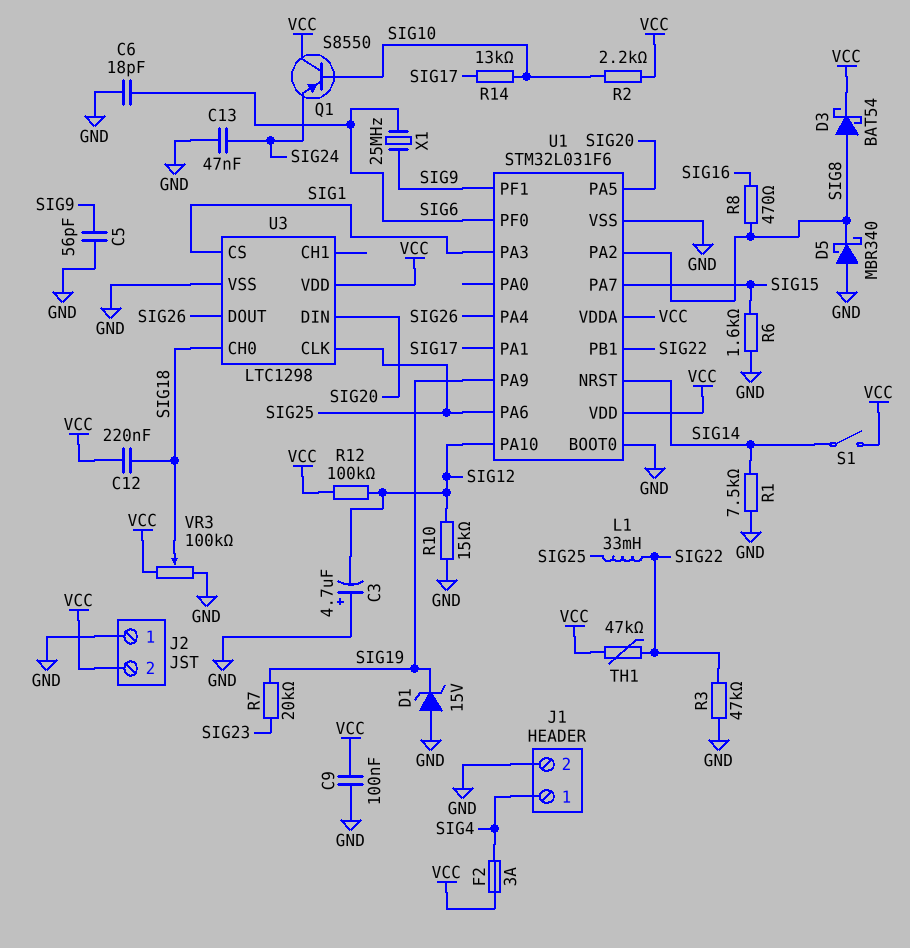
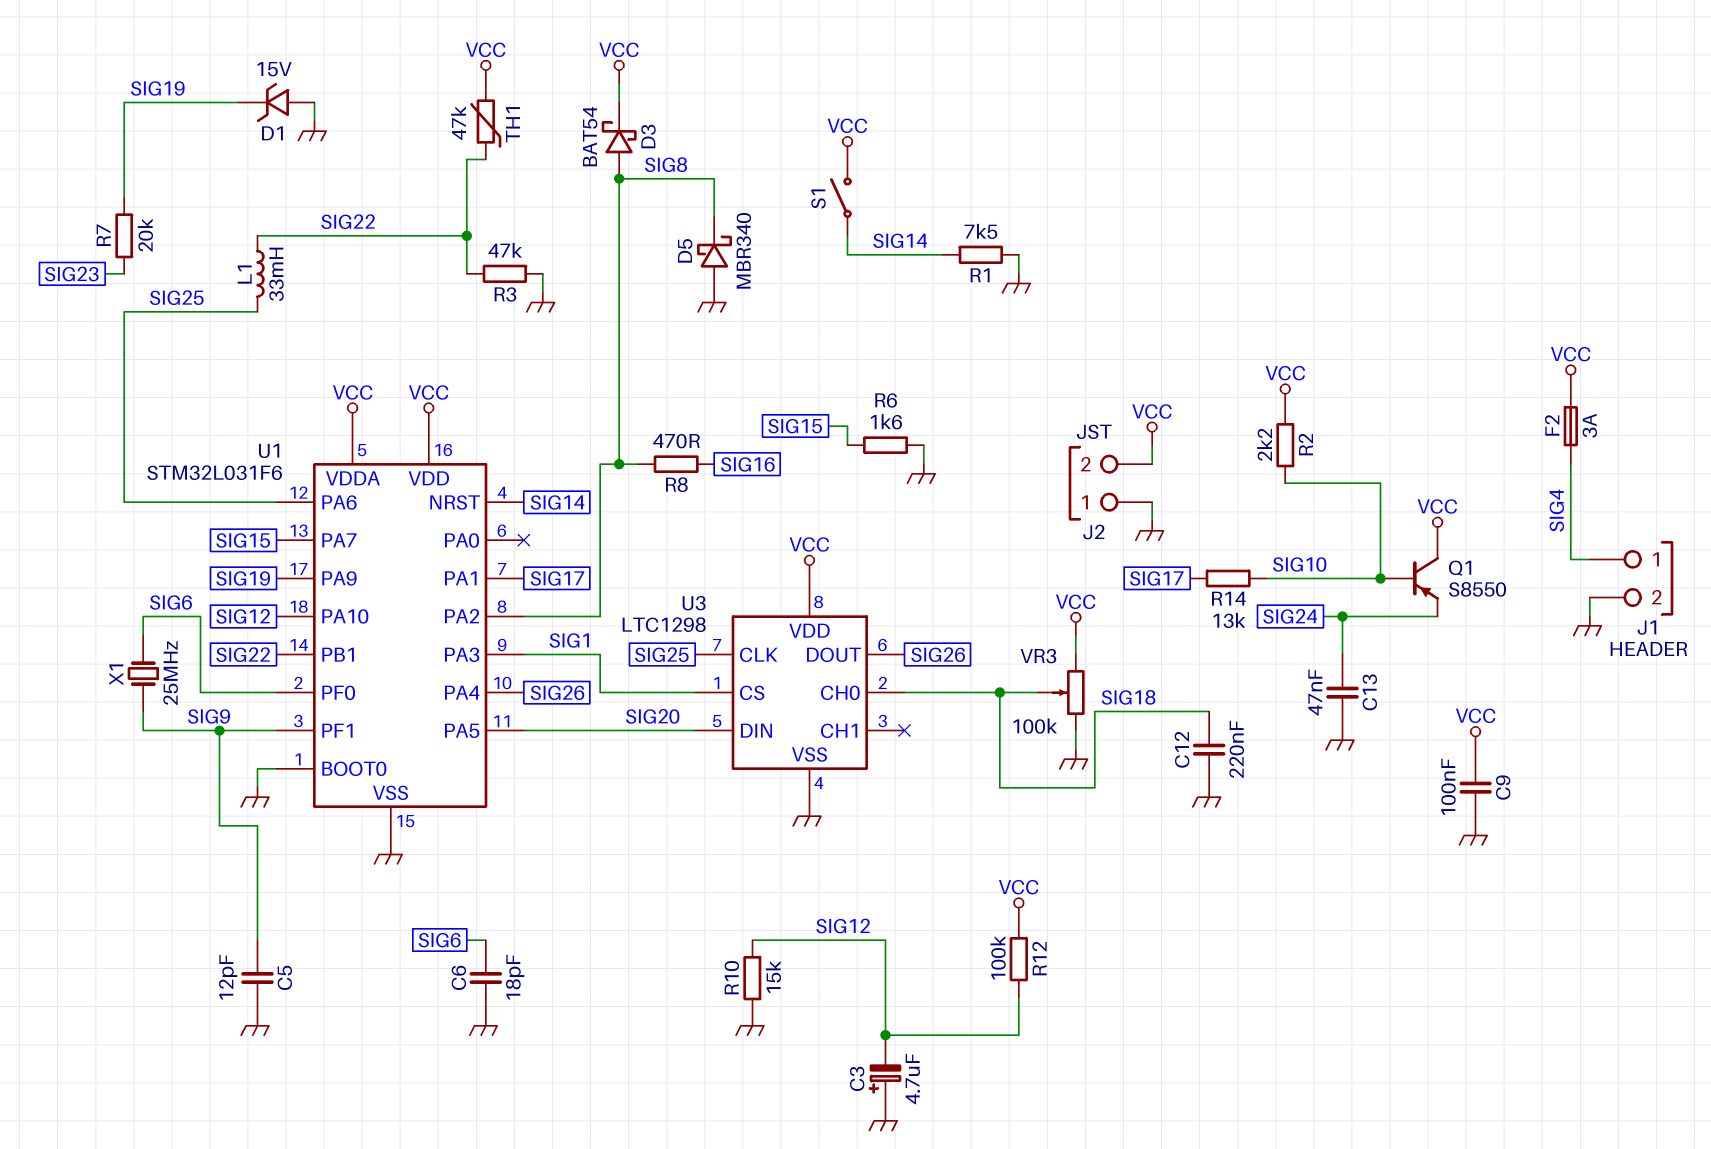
C5: 56pF (GND, SIG9) -> 12pF (GND, SIG9)
C12: 220nF (SIG18, VCC) -> 220nF (GND, SIG18)

